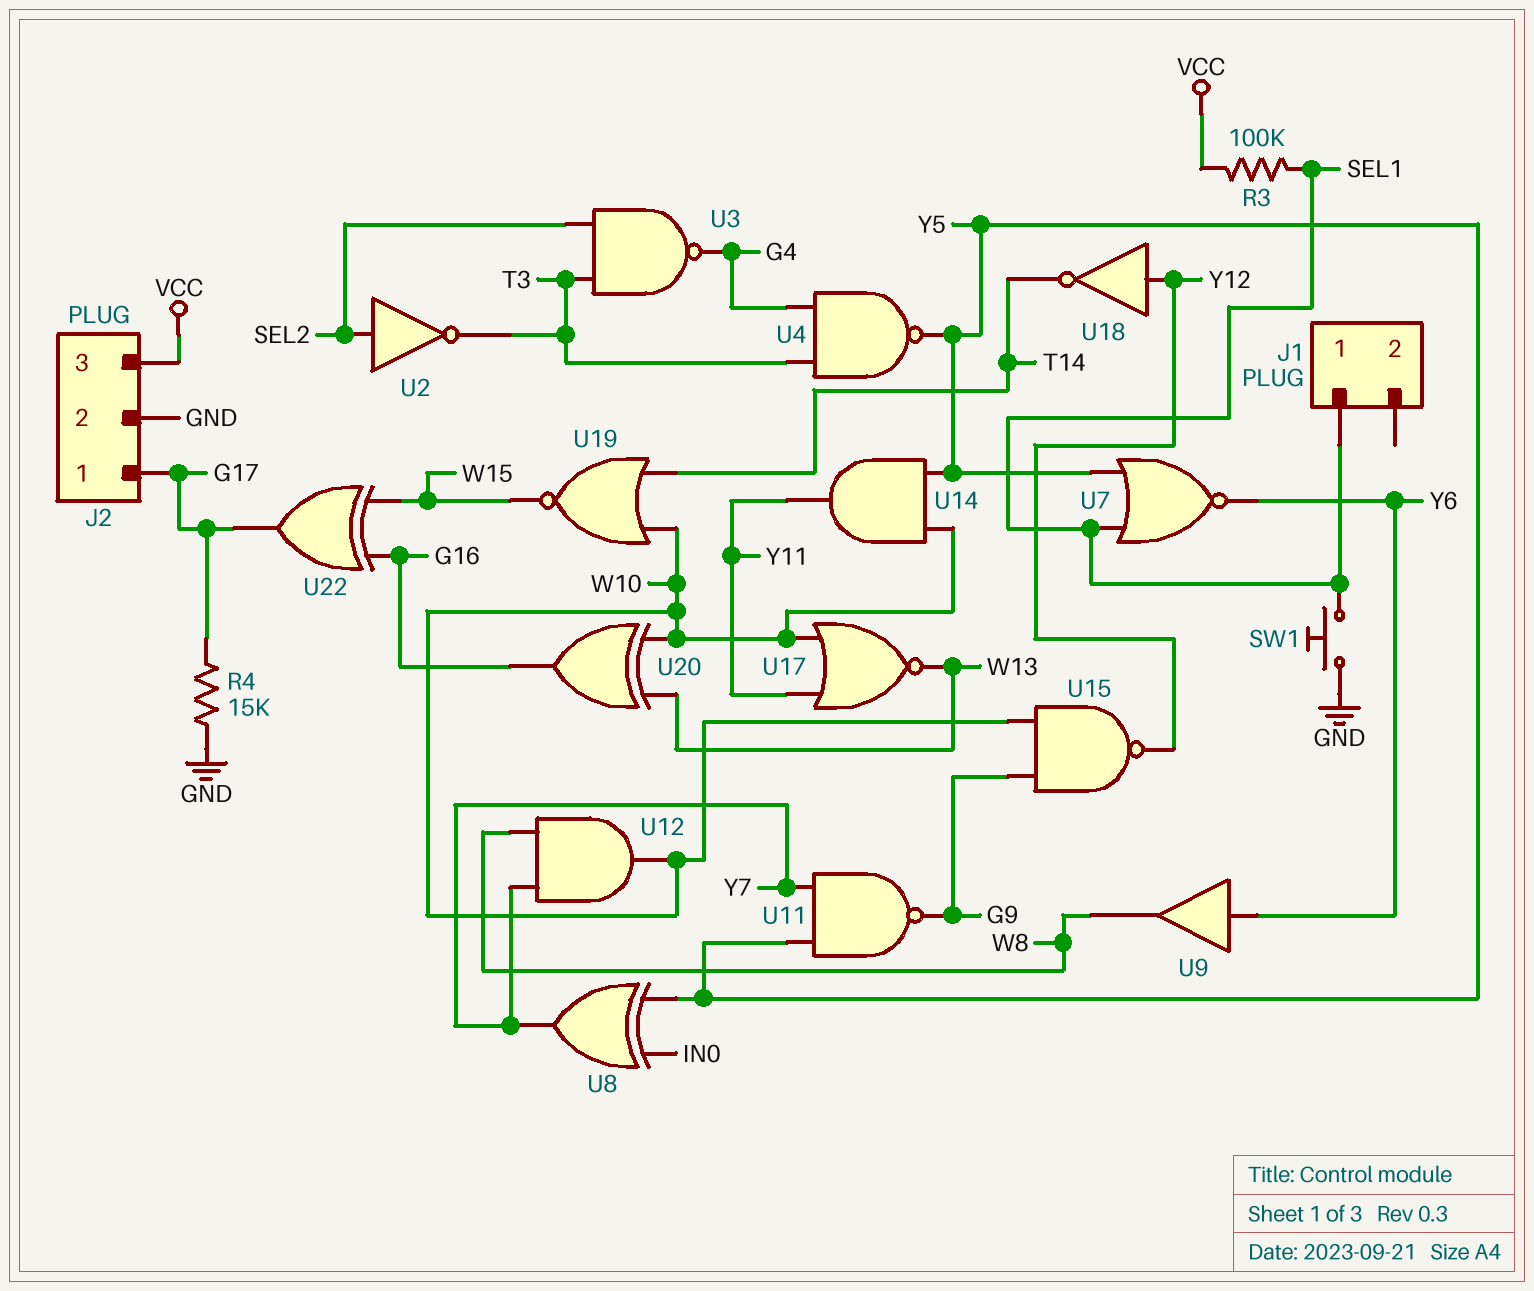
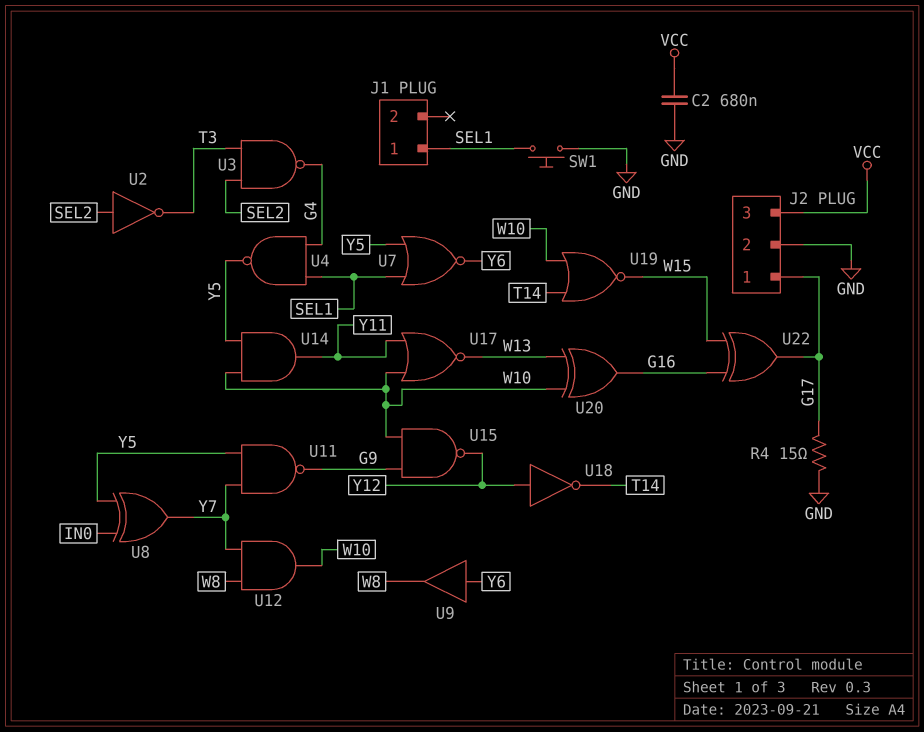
C2: none -> 680nF (GND, VCC)
R3: 100k (SEL1, VCC) -> none
R4: 15k (G17, GND) -> 15 (G17, GND)
U4: NAND (in G4, in T3, out Y5) -> NAND (in G4, in SEL1, out Y5)

